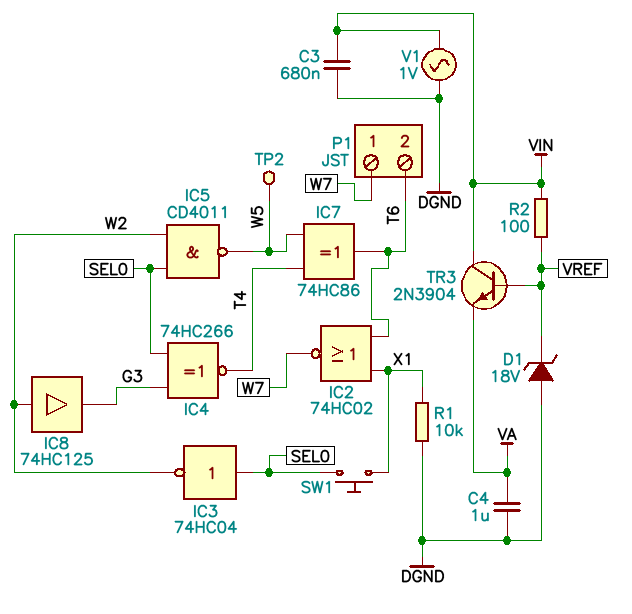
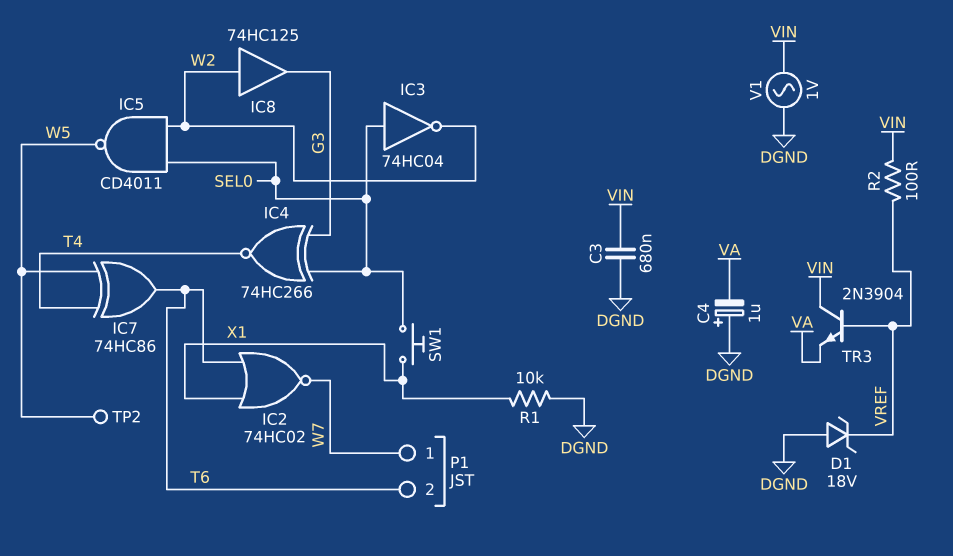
C4: 1uF (DGND, VA) -> 1uF (plus DGND, minus VA)

